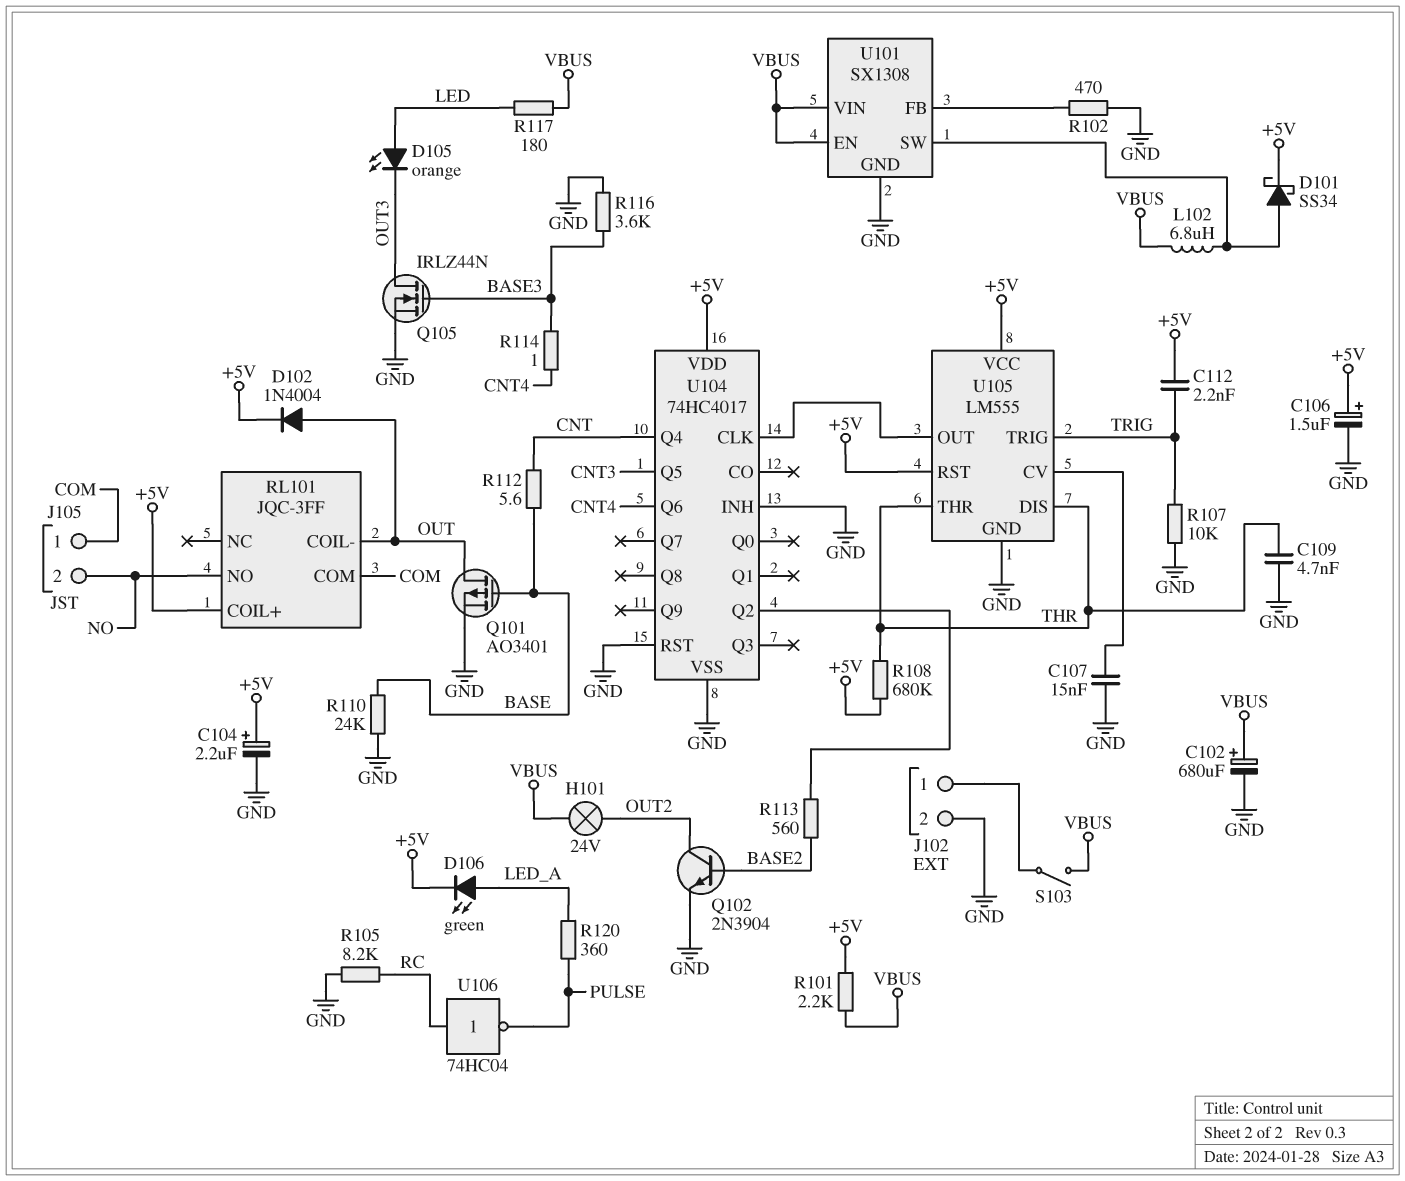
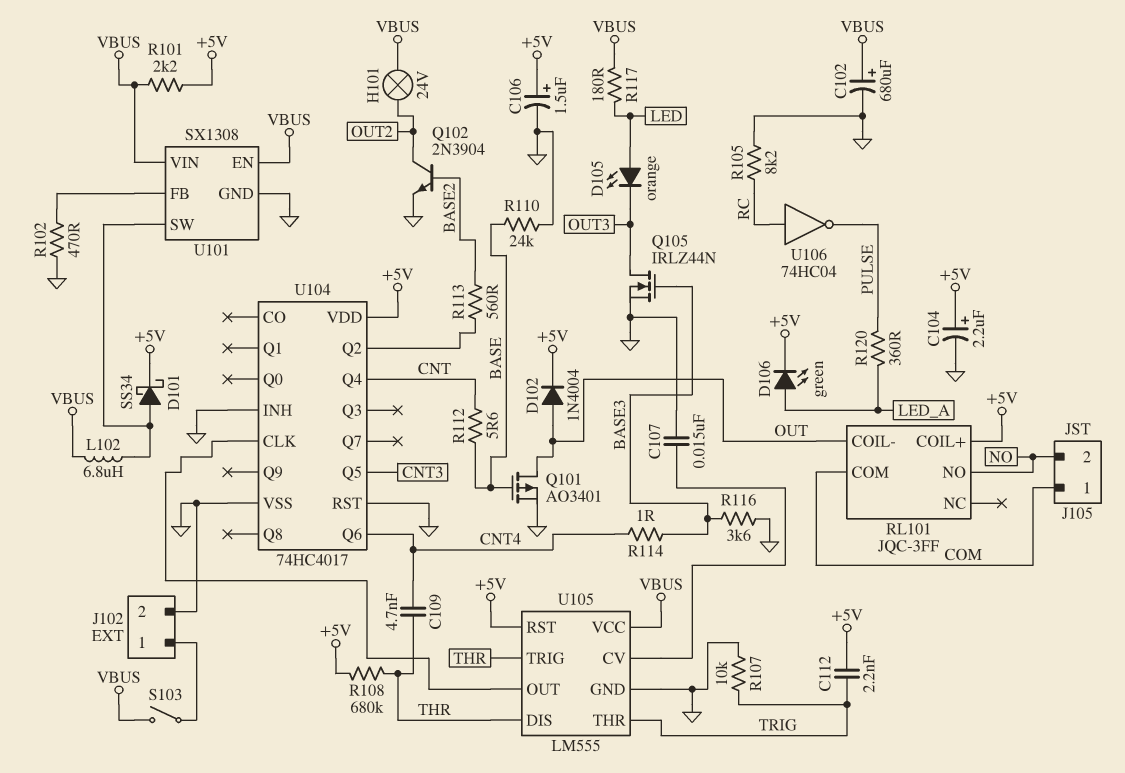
C109: 4.7nF (GND, THR) -> 4.7nF (CNT4, THR)
U105 pin THR: THR -> TRIG
U105 pin TRIG: TRIG -> THR
U105 pin VCC: +5V -> VBUS

